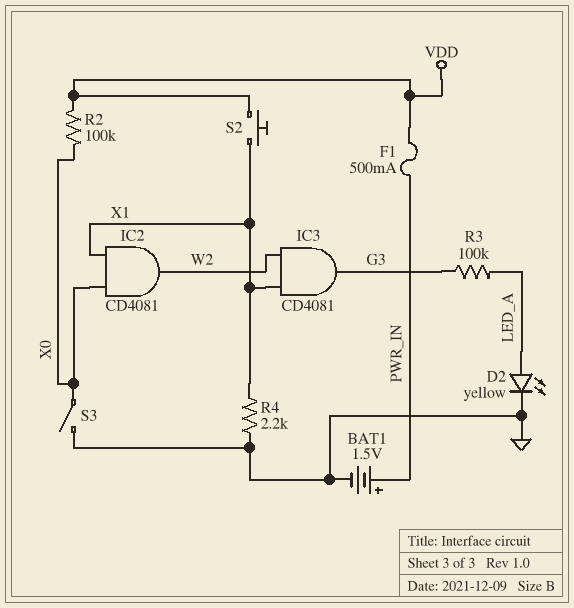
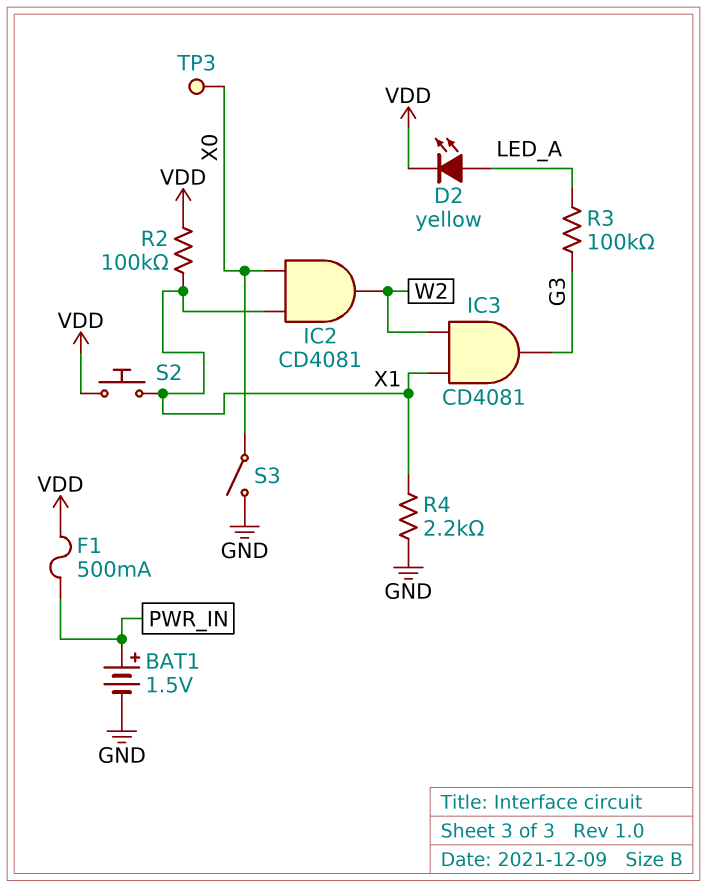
D2: LED yellow (A LED_A, K GND) -> LED yellow (A LED_A, K VDD)
R2: 100k (VDD, X0) -> 100k (VDD, X1)
TP3: none -> test point (X0)

